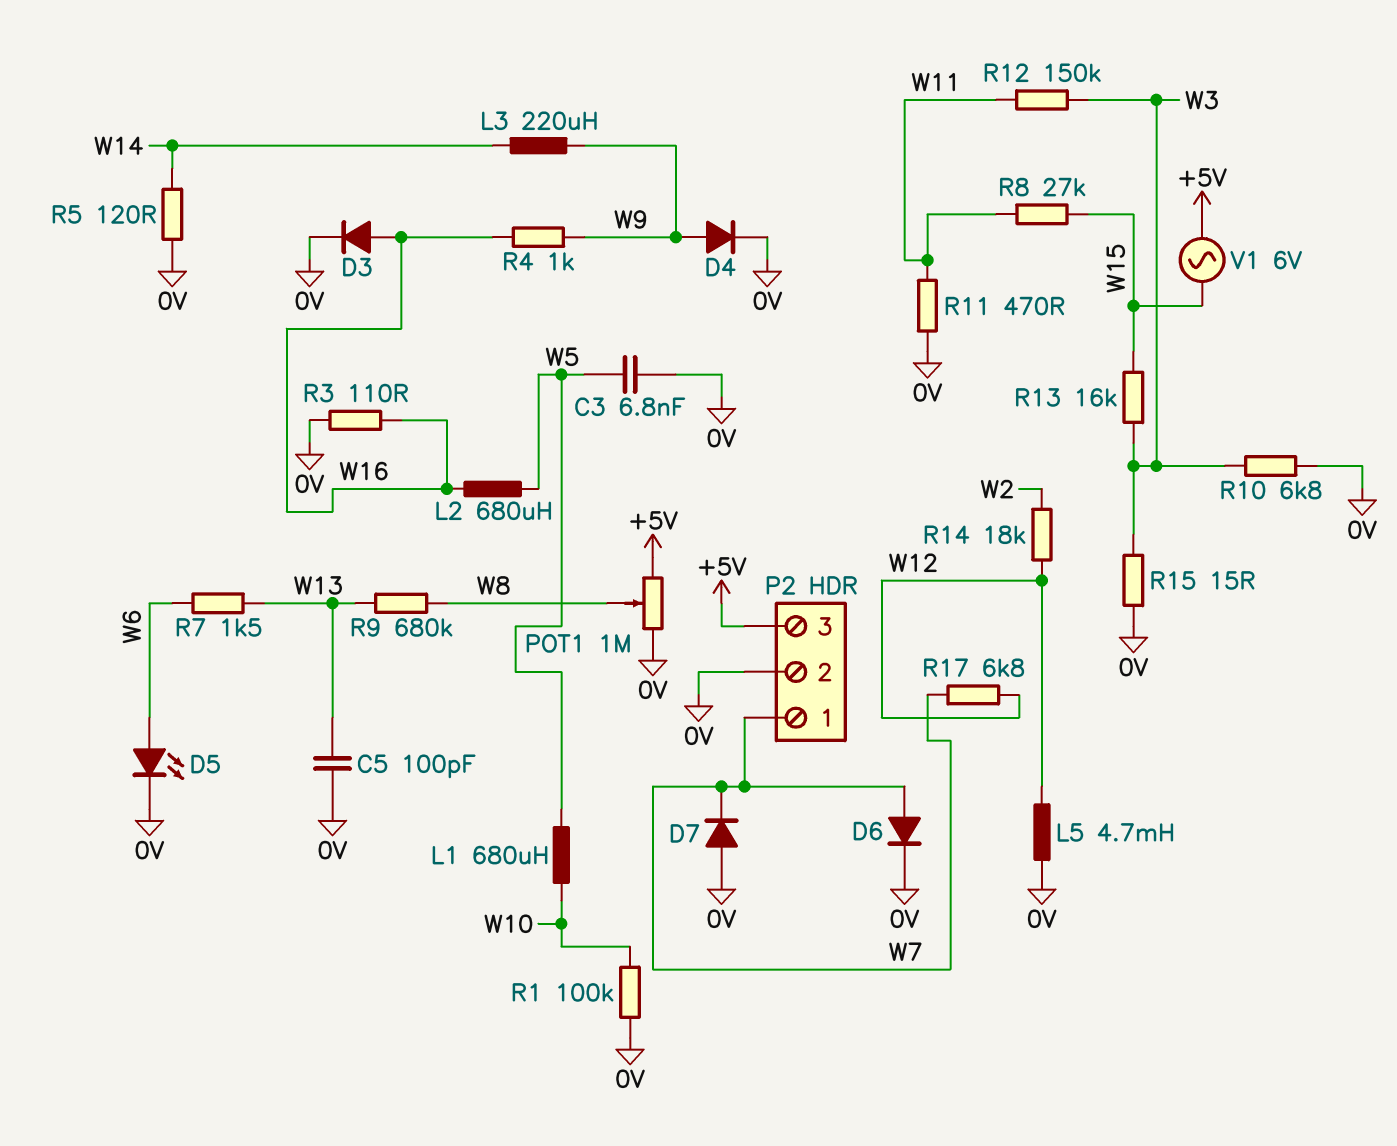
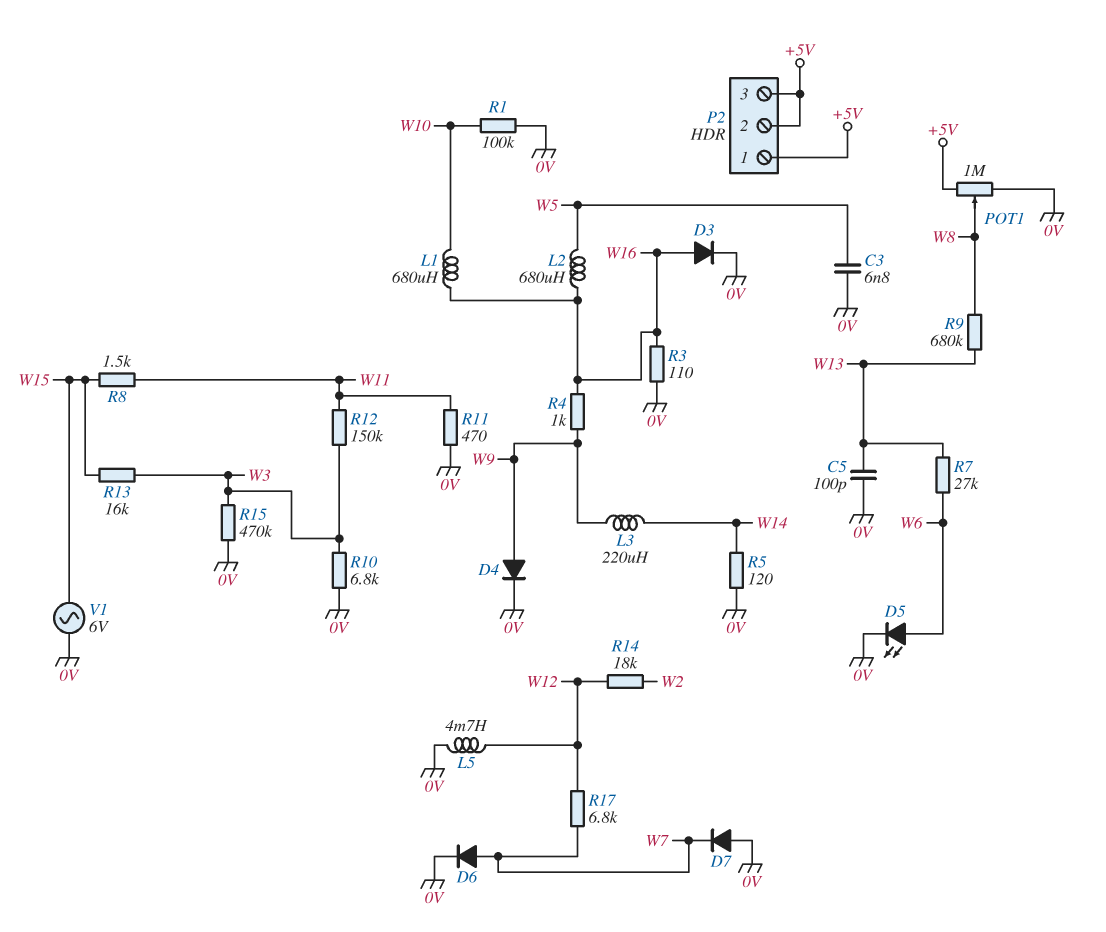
L1: 680uH (W5, W10) -> 680uH (W10, W16)
P2 pin 1: W7 -> +5V
P2 pin 2: 0V -> +5V
R7: 1.5k (W6, W13) -> 27k (W6, W13)
R8: 27k (W11, W15) -> 1.5k (W11, W15)
R15: 15 (0V, W3) -> 470k (0V, W3)
V1: AC 6V (+5V, W15) -> AC 6V (0V, W15)

